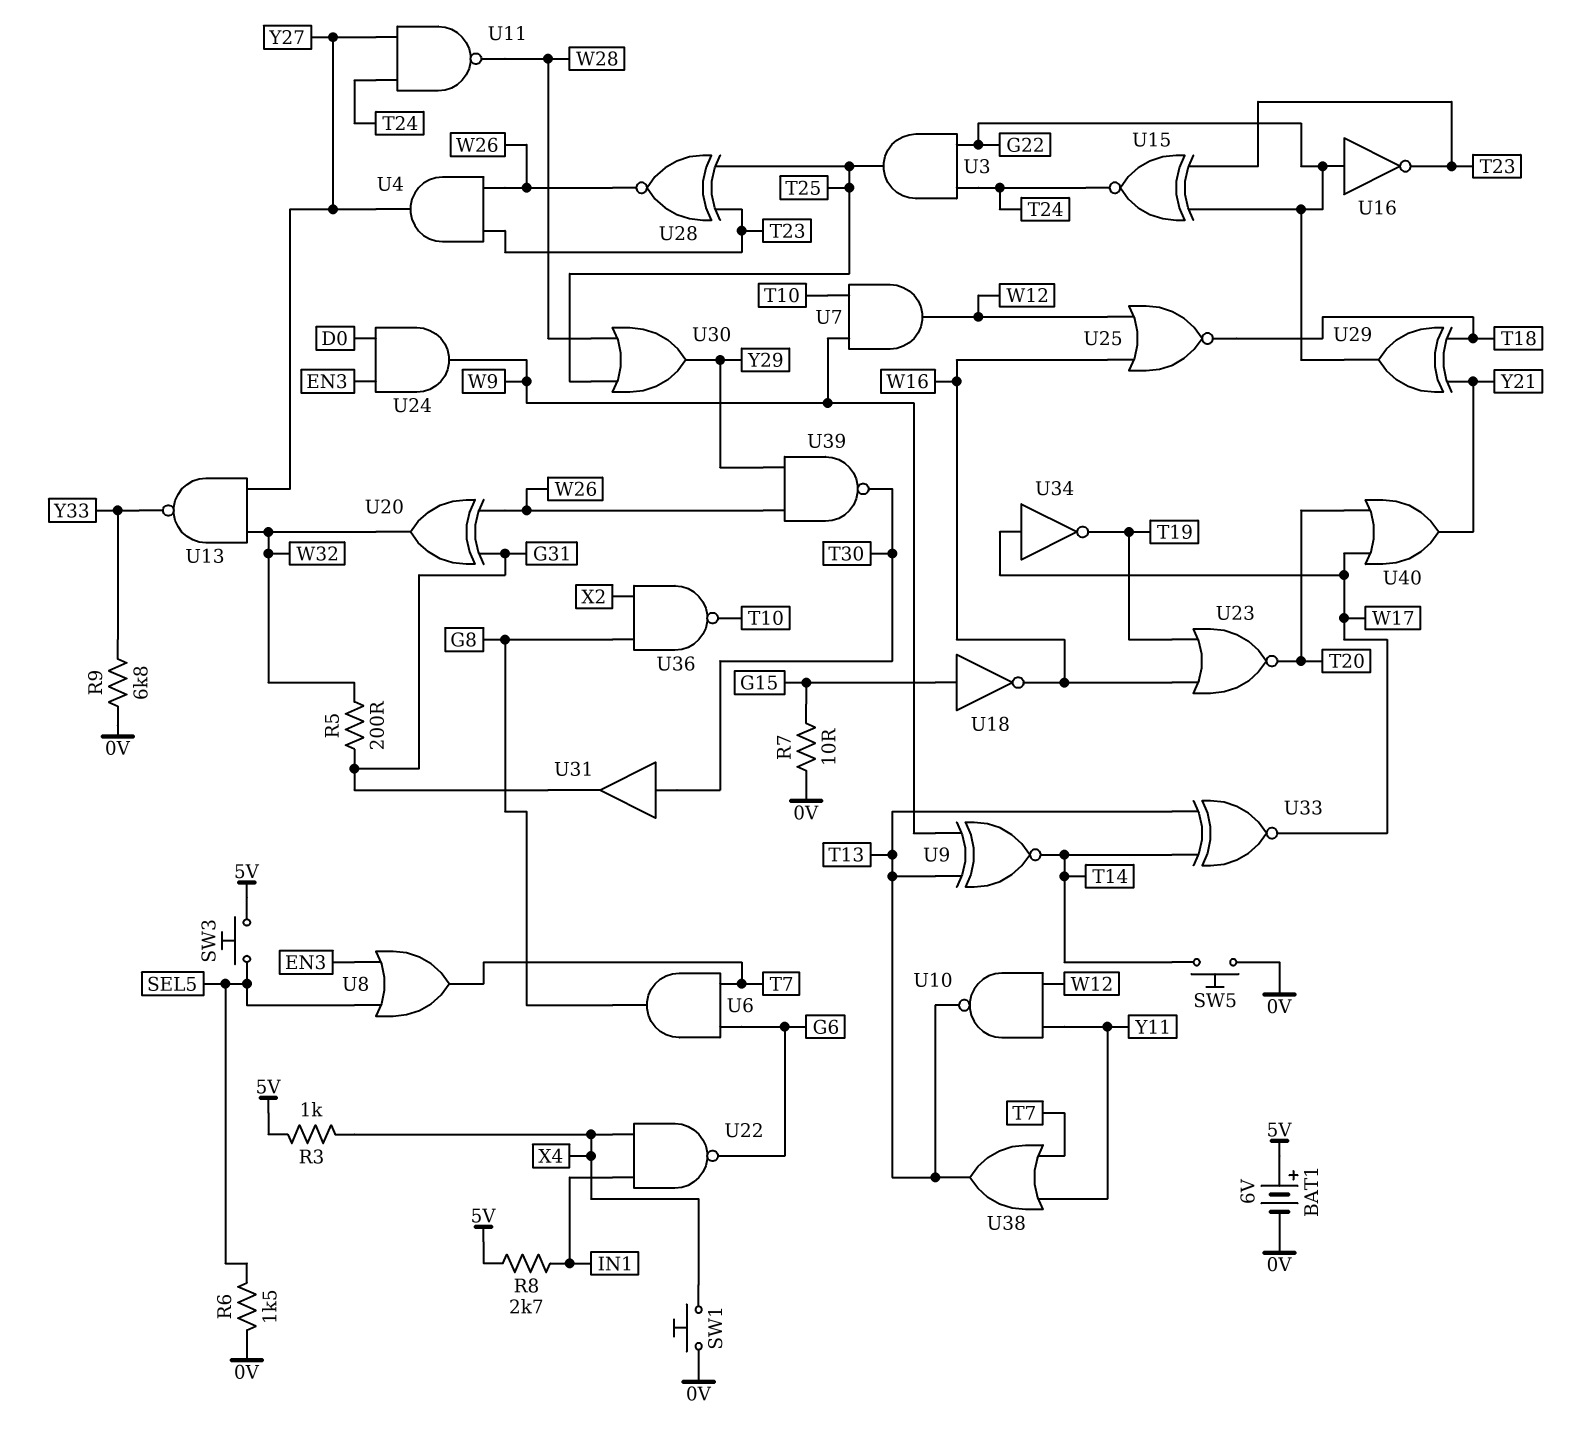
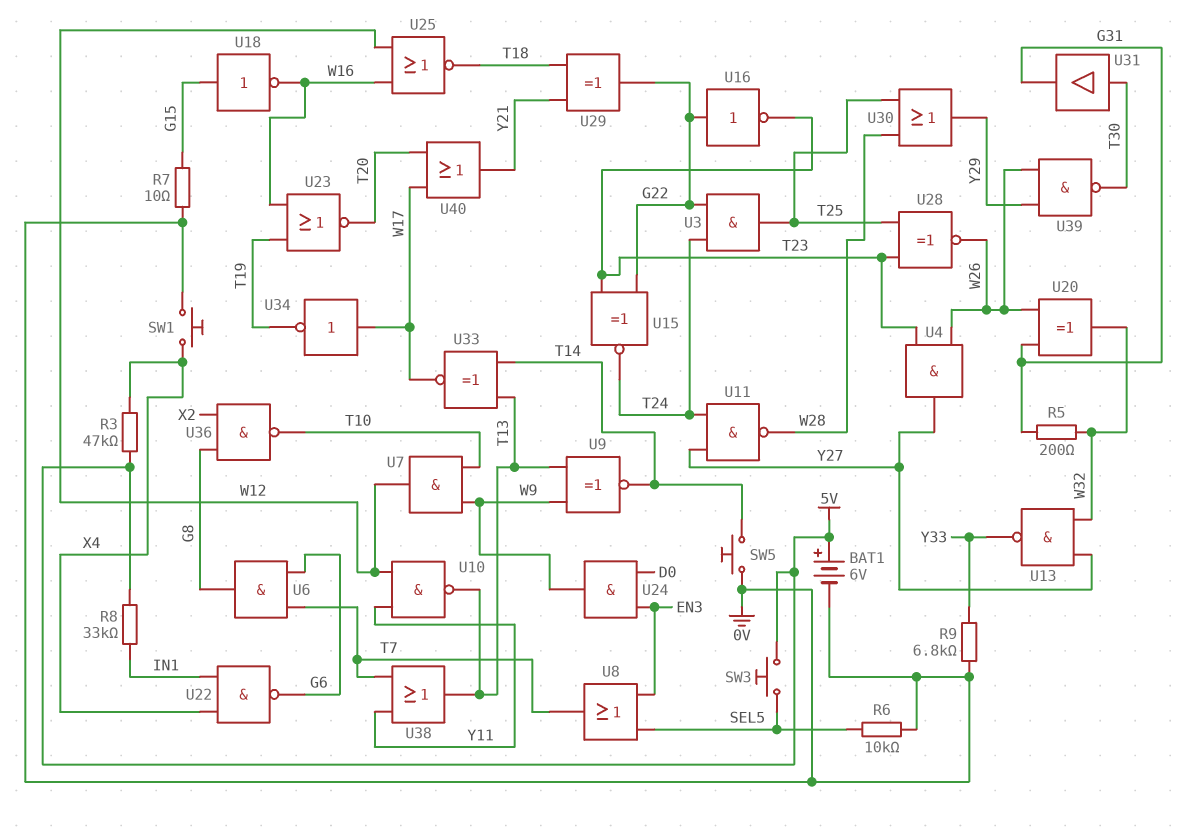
R3: 1k (5V, X4) -> 47k (5V, X4)
R6: 1.5k (0V, SEL5) -> 10k (0V, SEL5)
R8: 2.7k (5V, IN1) -> 33k (5V, IN1)

